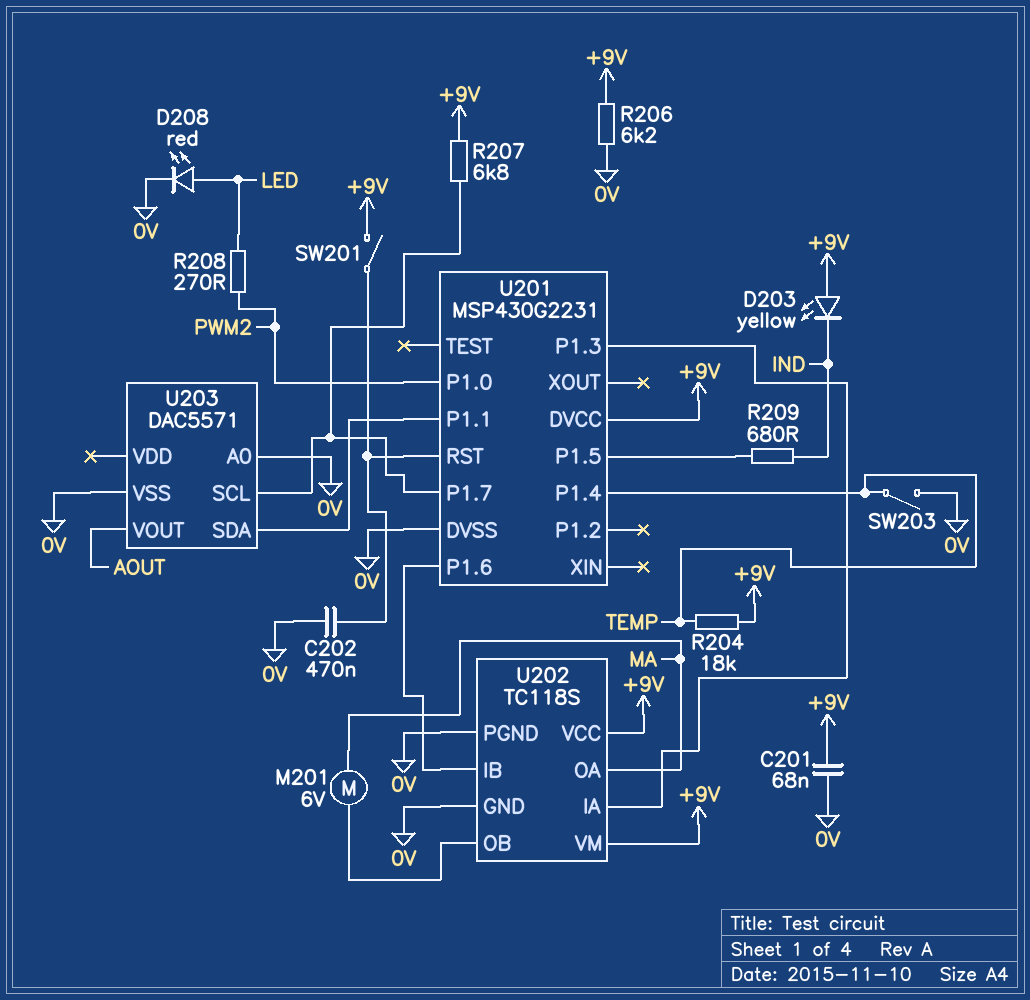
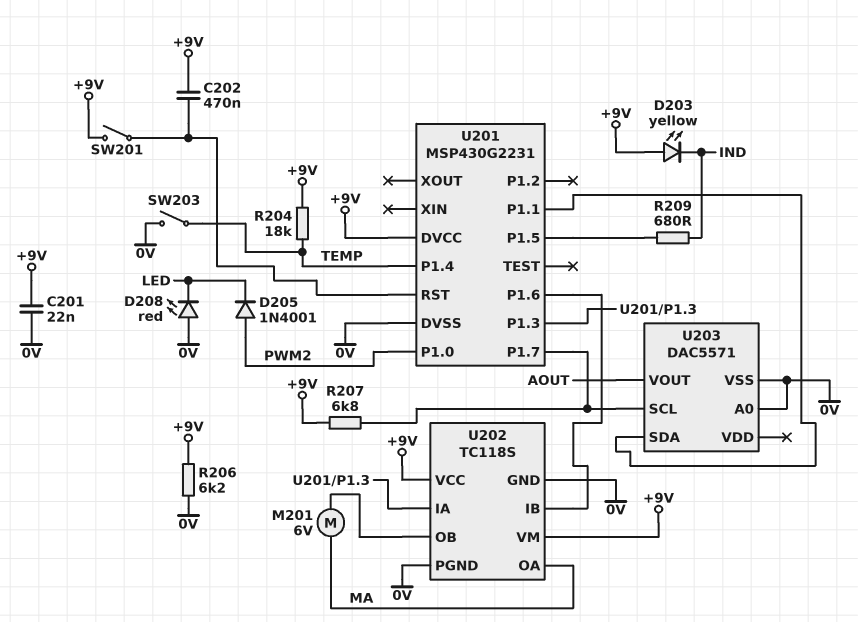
C201: 68nF (+9V, 0V) -> 22nF (+9V, 0V)
C202: 470nF (0V, U201/RST) -> 470nF (+9V, U201/RST)
D205: none -> diode 1N4001 (A PWM2, K LED)
D208: LED red (A LED, K 0V) -> LED red (A 0V, K LED)
R208: 270 (LED, PWM2) -> none

